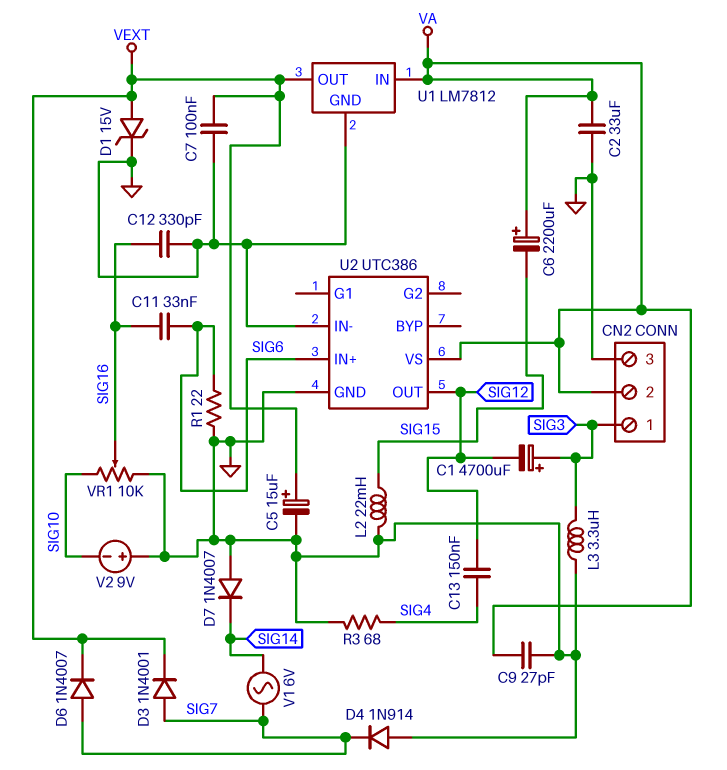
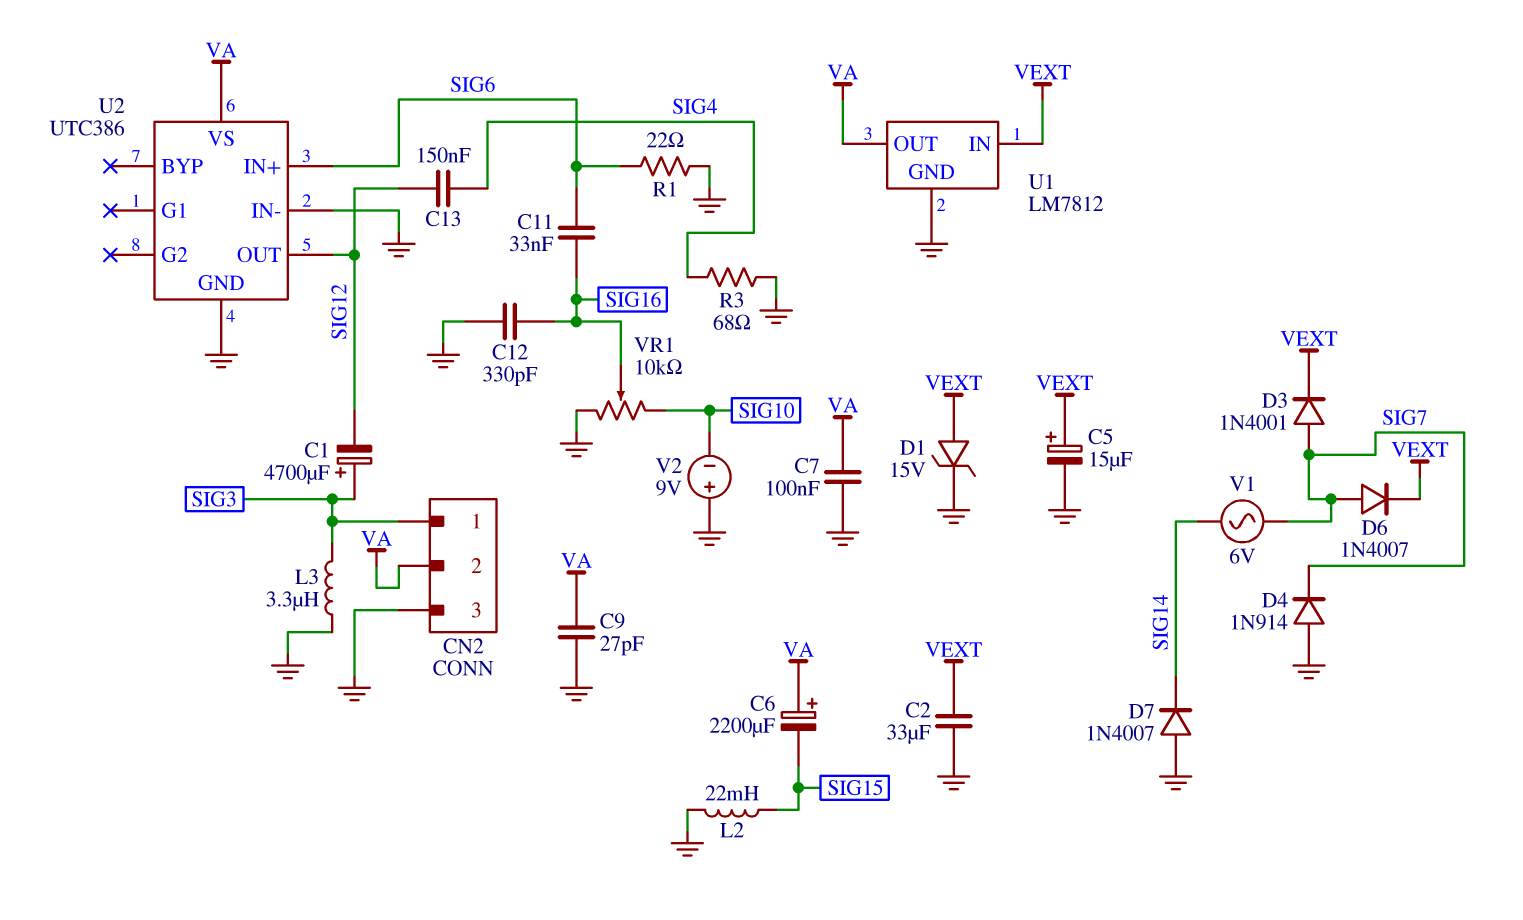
C2: 33uF (GND, VA) -> 33uF (GND, VEXT)
C7: 100nF (GND, VEXT) -> 100nF (GND, VA)
U1 pin IN: VA -> VEXT
U1 pin OUT: VEXT -> VA

